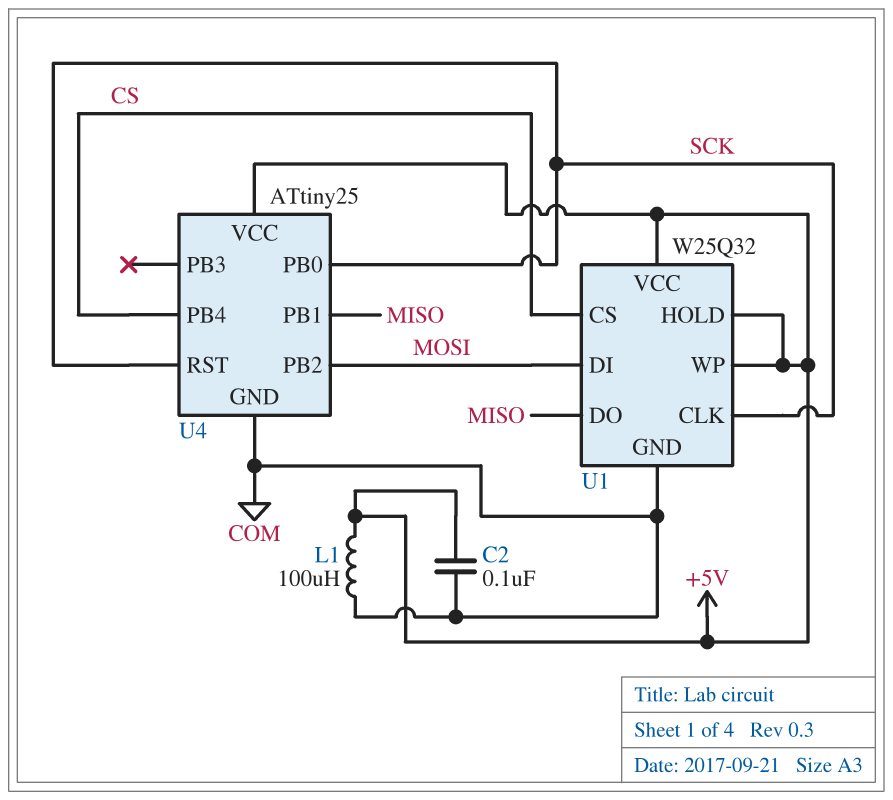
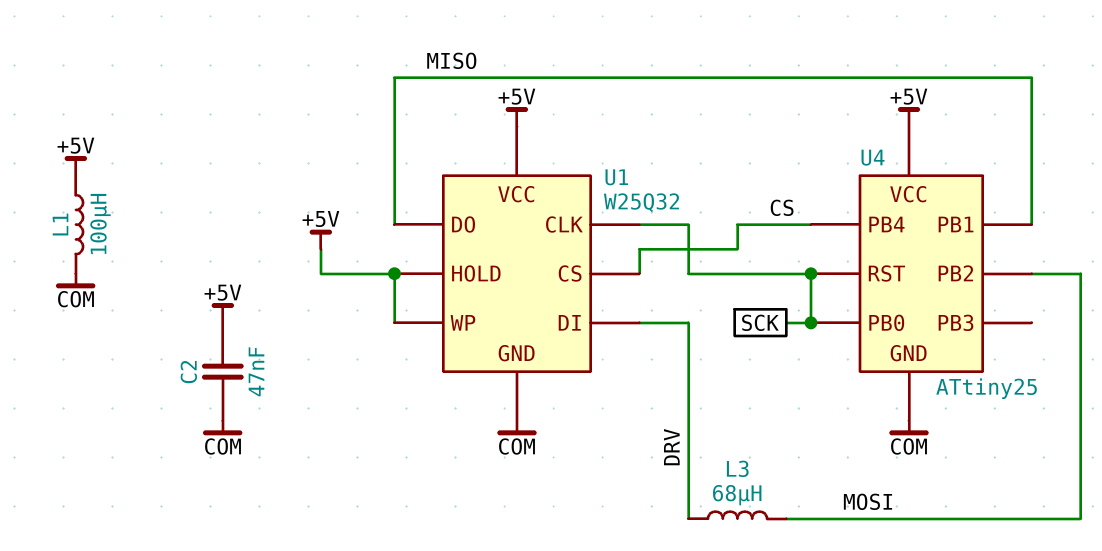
C2: 100nF (+5V, COM) -> 47nF (+5V, COM)
L3: none -> 68uH (DRV, MOSI)
U1 pin DI: MOSI -> DRV

